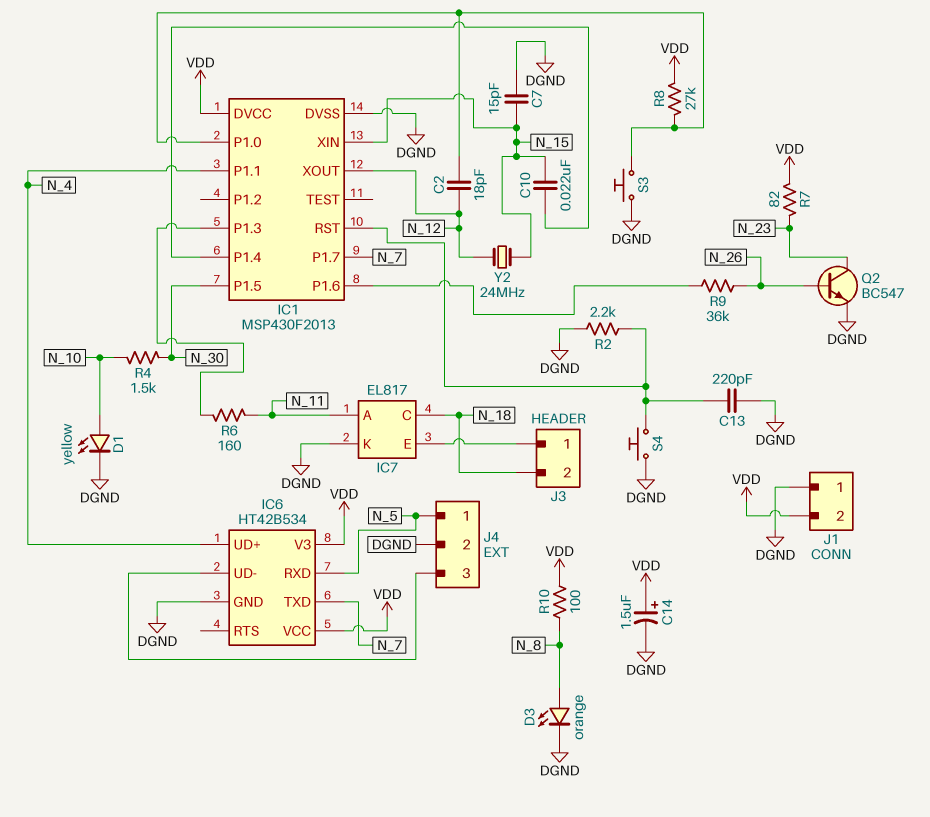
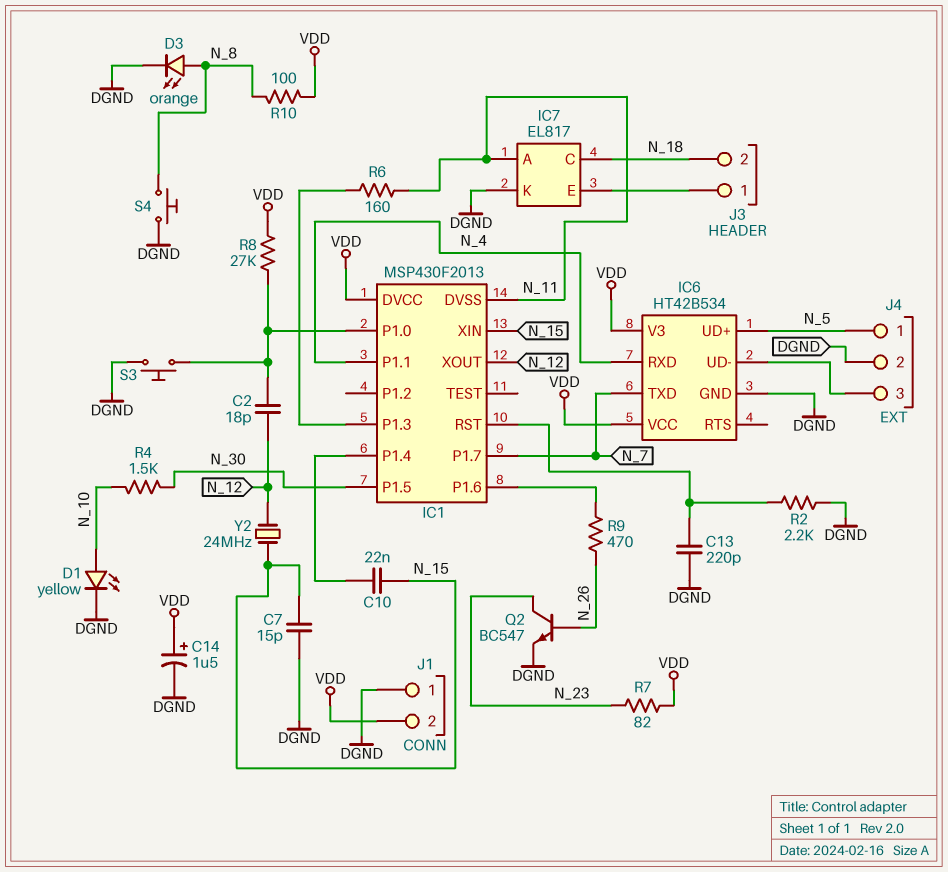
IC1 pin DVSS: DGND -> N_11
IC6 pin RXD: N_5 -> N_4
IC6 pin UD+: N_4 -> N_5
R9: 36k (IC1/P1.6, N_26) -> 470 (IC1/P1.6, N_26)
S4: button (DGND, IC1/RST) -> button (DGND, N_8)

